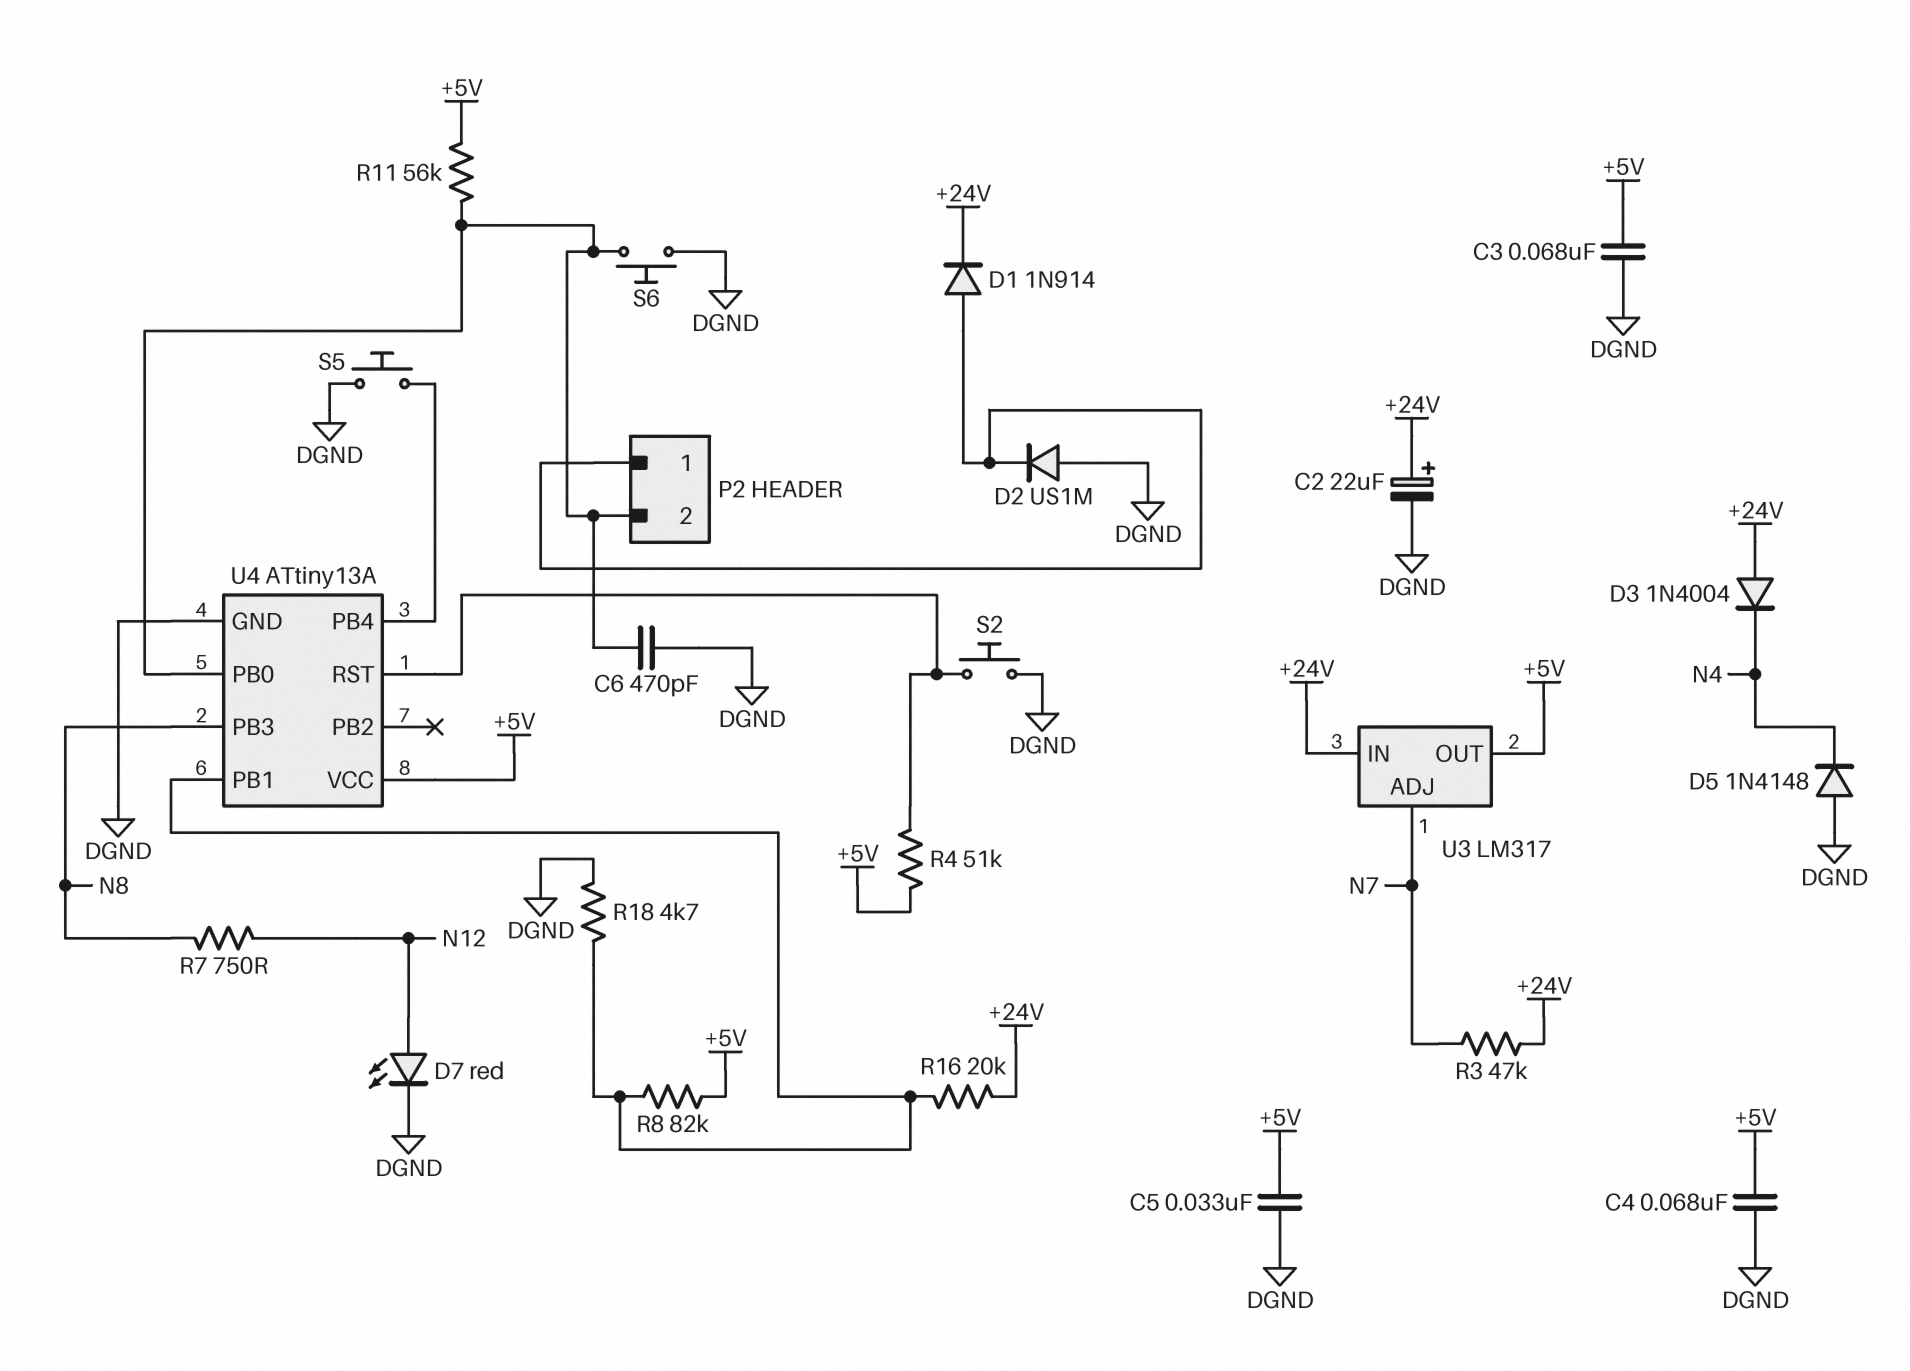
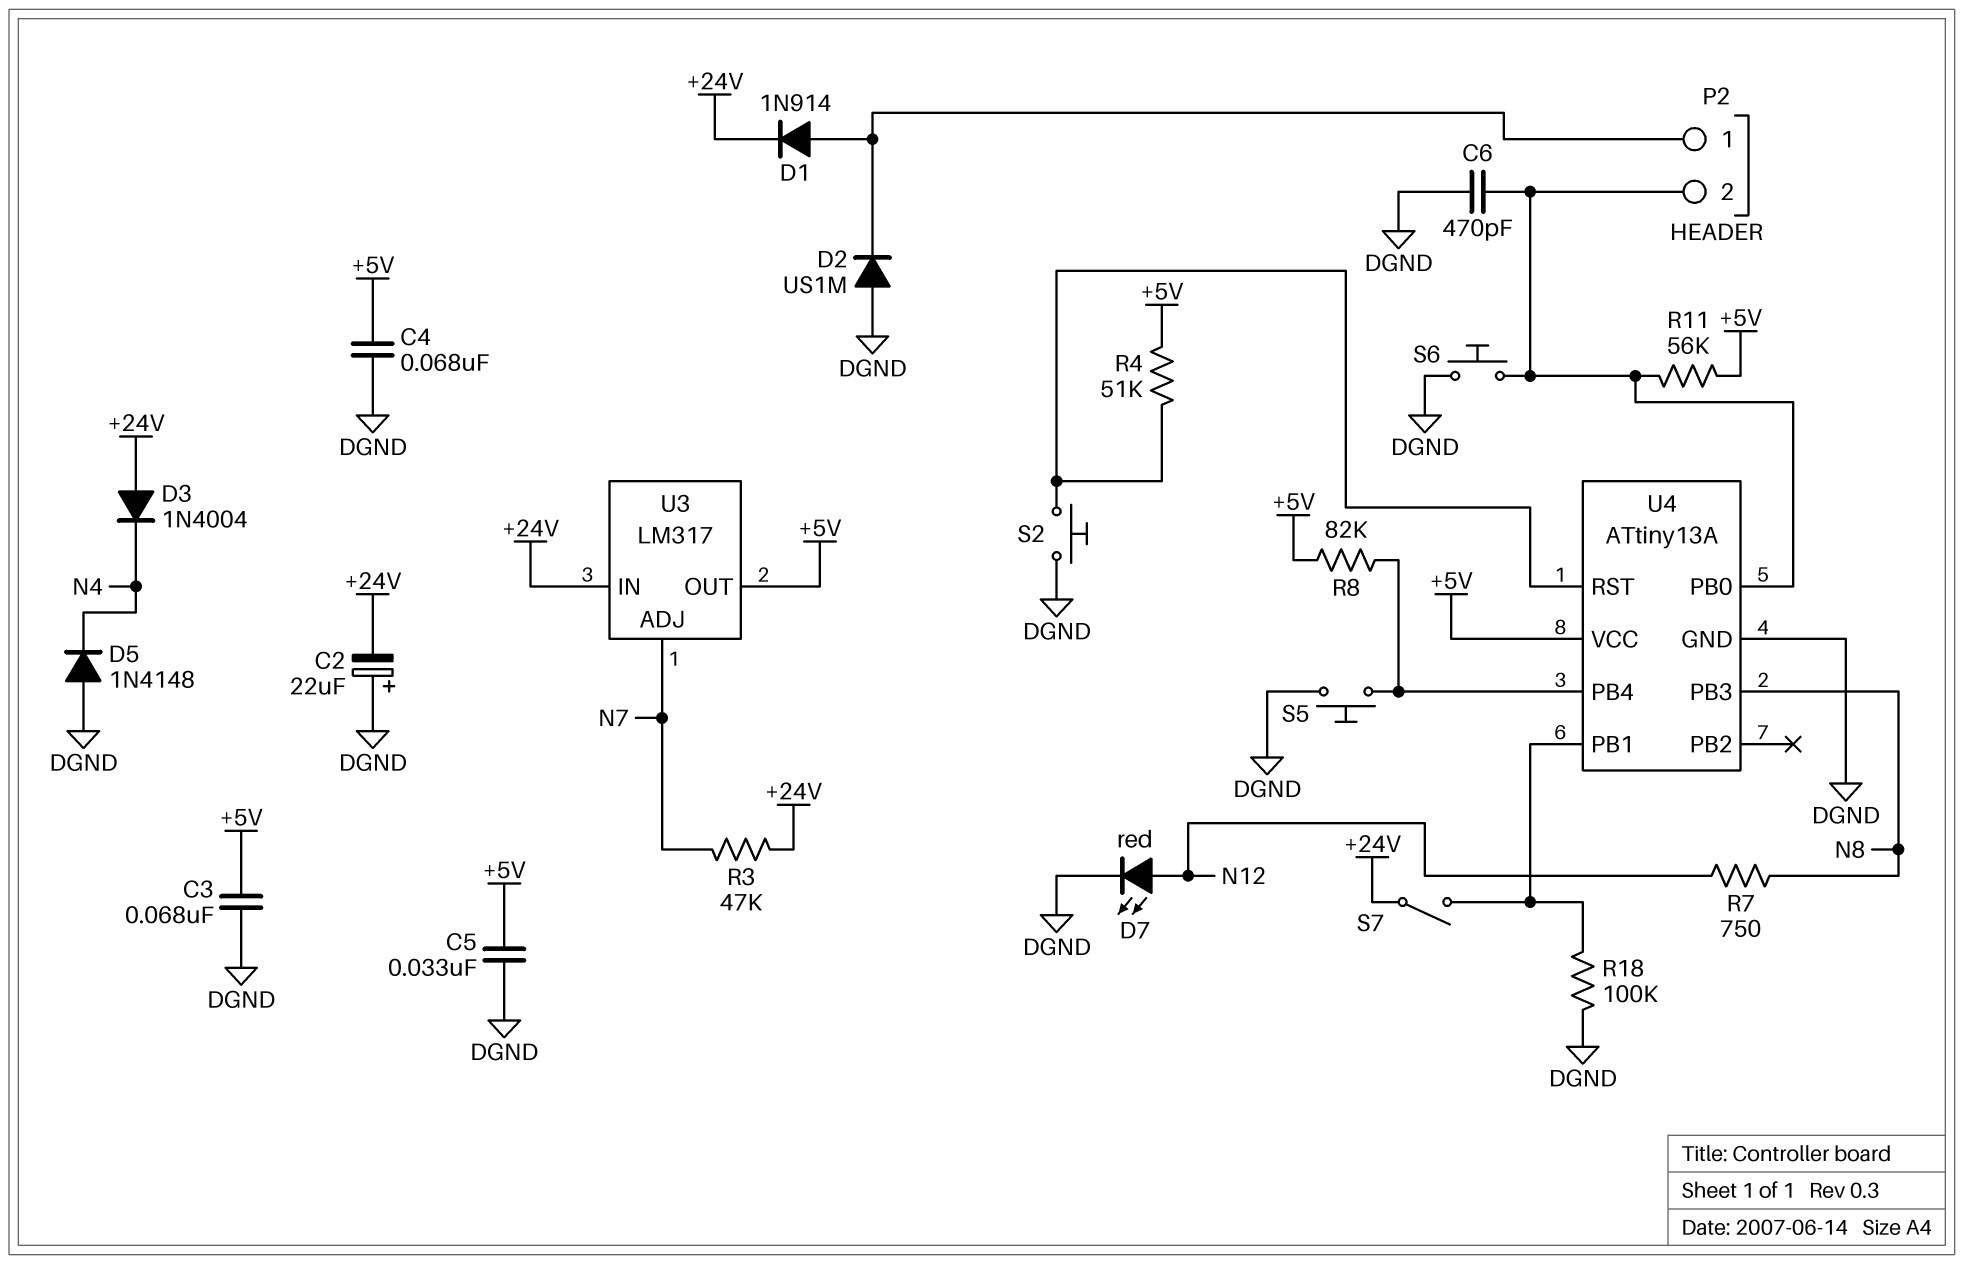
C2: 22uF (plus +24V, minus DGND) -> 22uF (plus DGND, minus +24V)
R8: 82k (+5V, U4/PB1) -> 82k (+5V, U4/PB4)
R16: 20k (+24V, U4/PB1) -> none
R18: 4.7k (DGND, U4/PB1) -> 100k (DGND, U4/PB1)
S7: none -> switch (+24V, U4/PB1)

